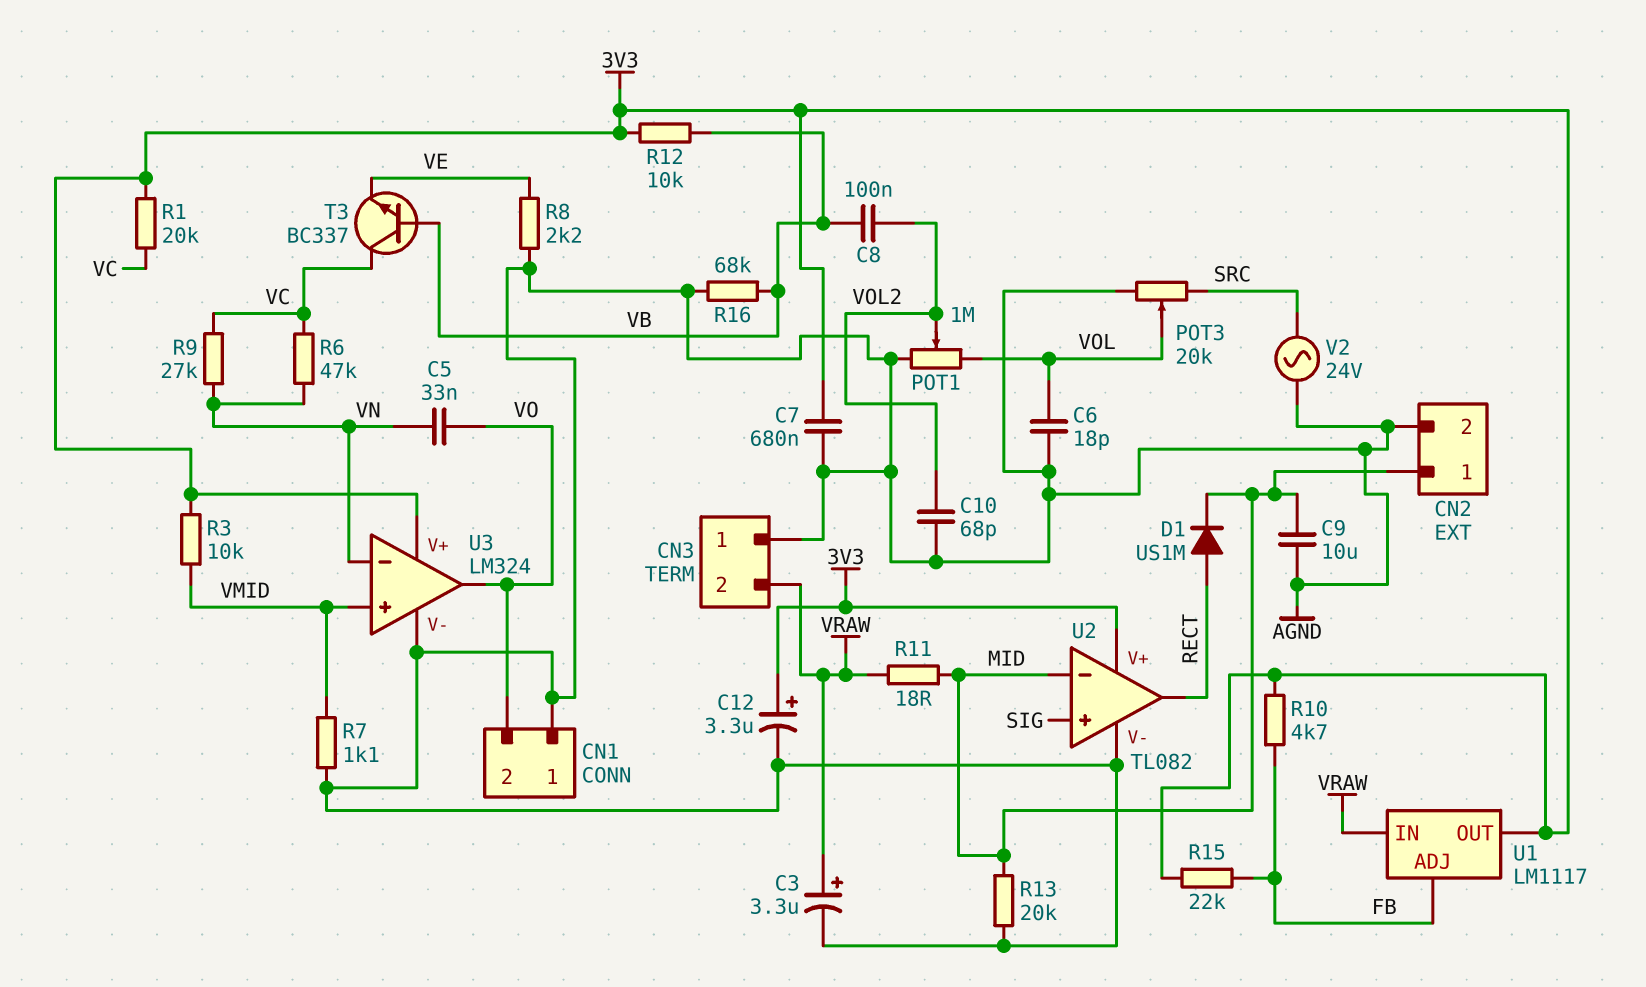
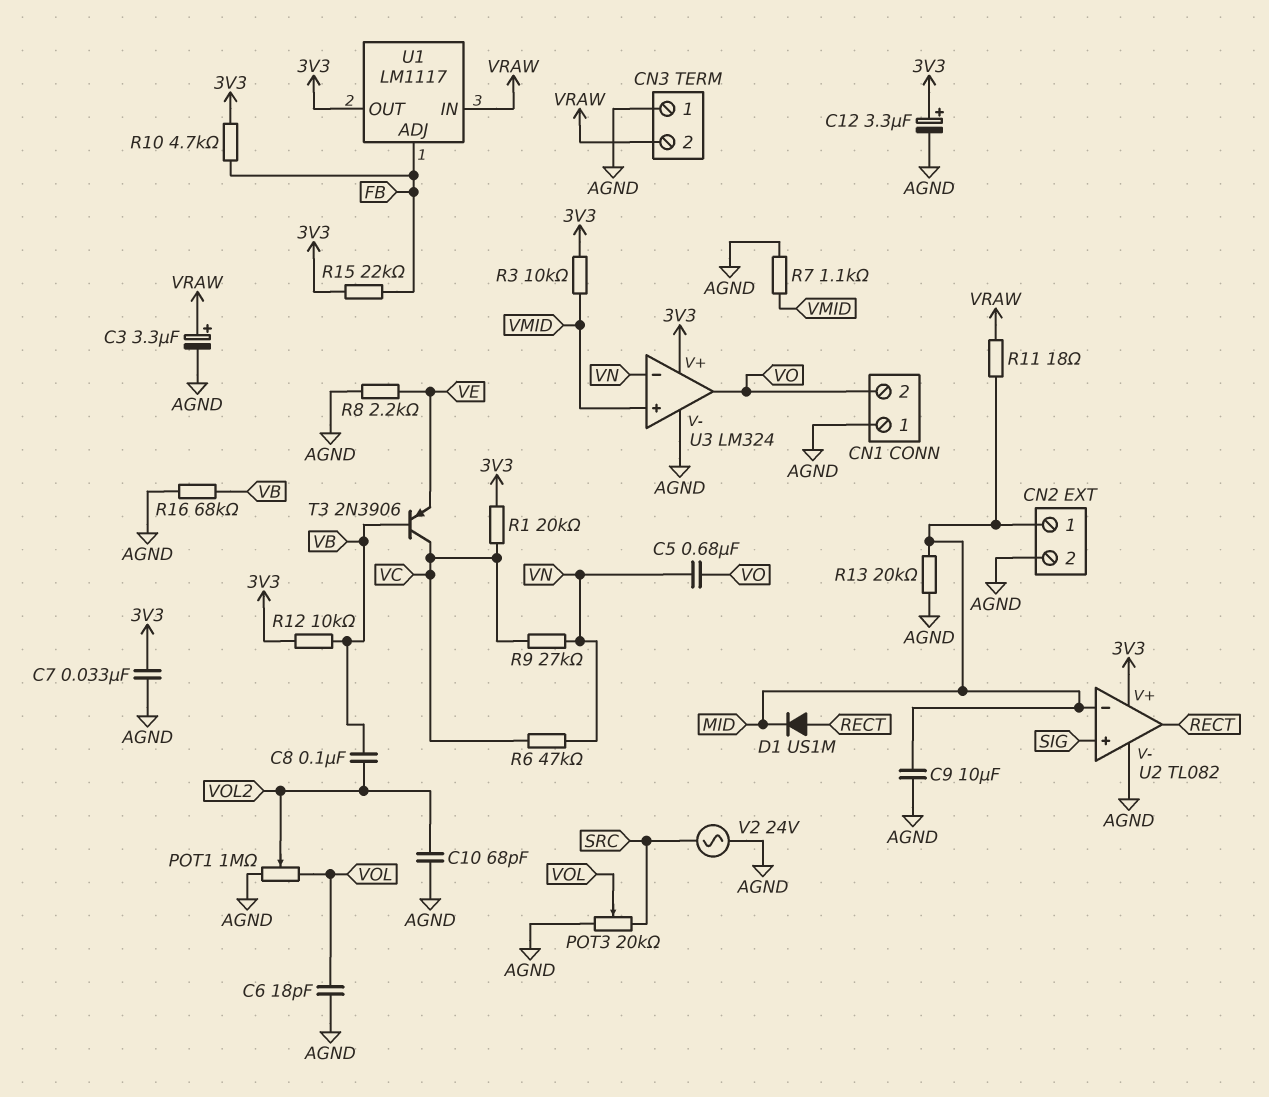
C5: 33nF (VN, VO) -> 680nF (VN, VO)
C7: 680nF (3V3, AGND) -> 33nF (3V3, AGND)
T3: NPN BC337 (B VB, C VC, E VE) -> PNP 2N3906 (B VB, C VC, E VE)

